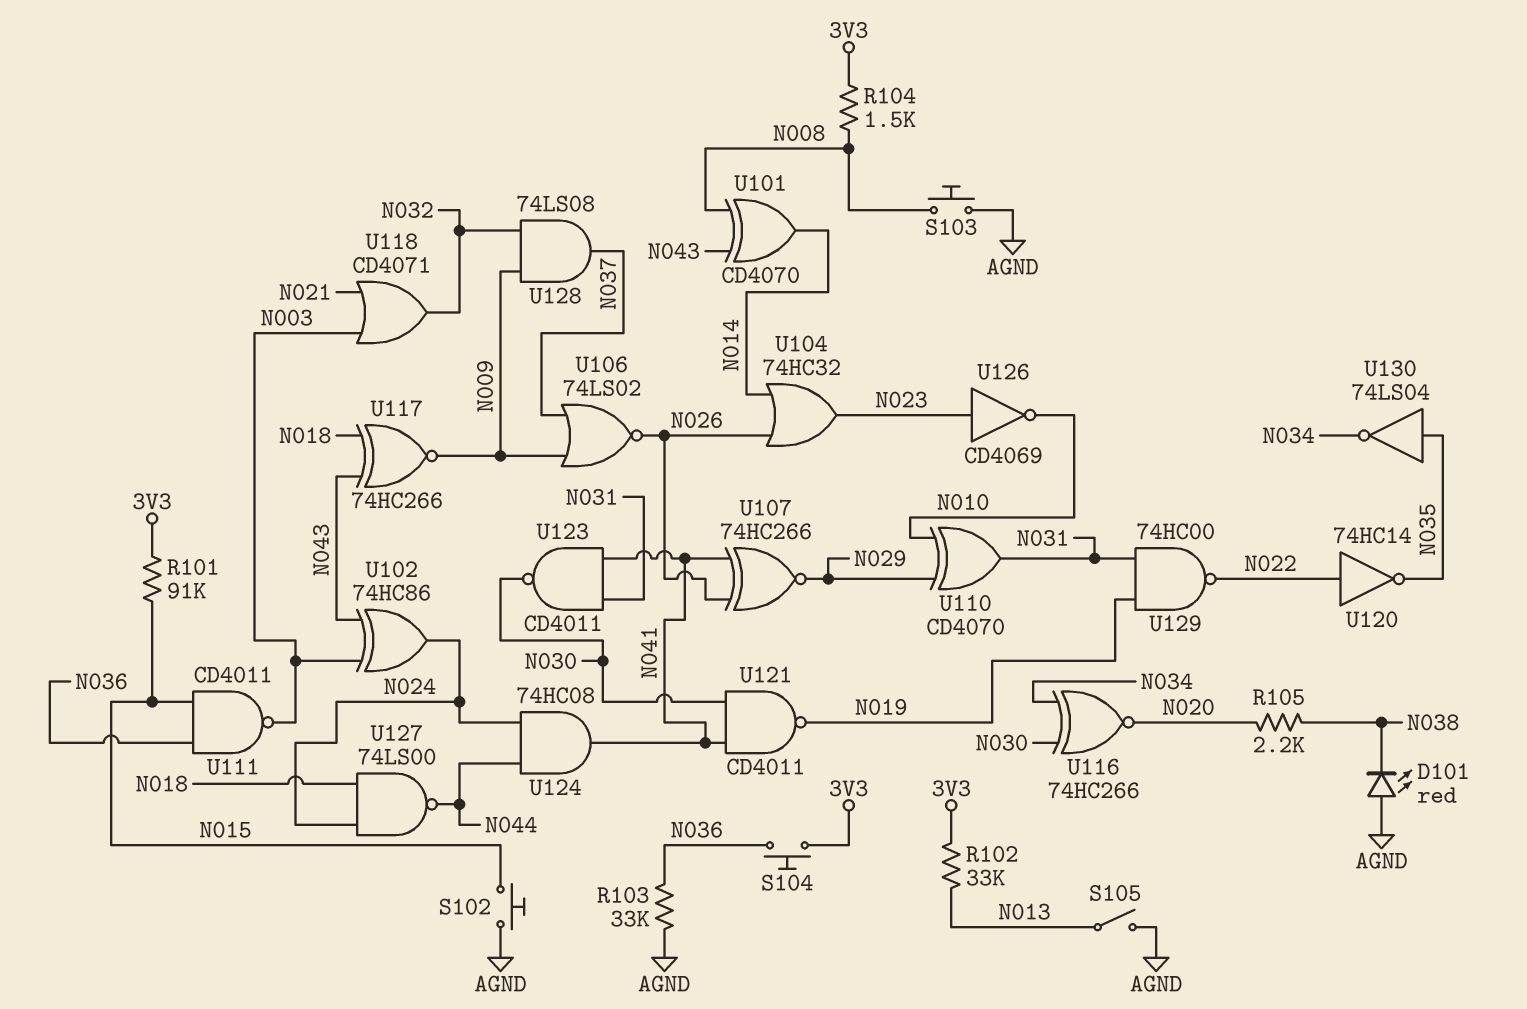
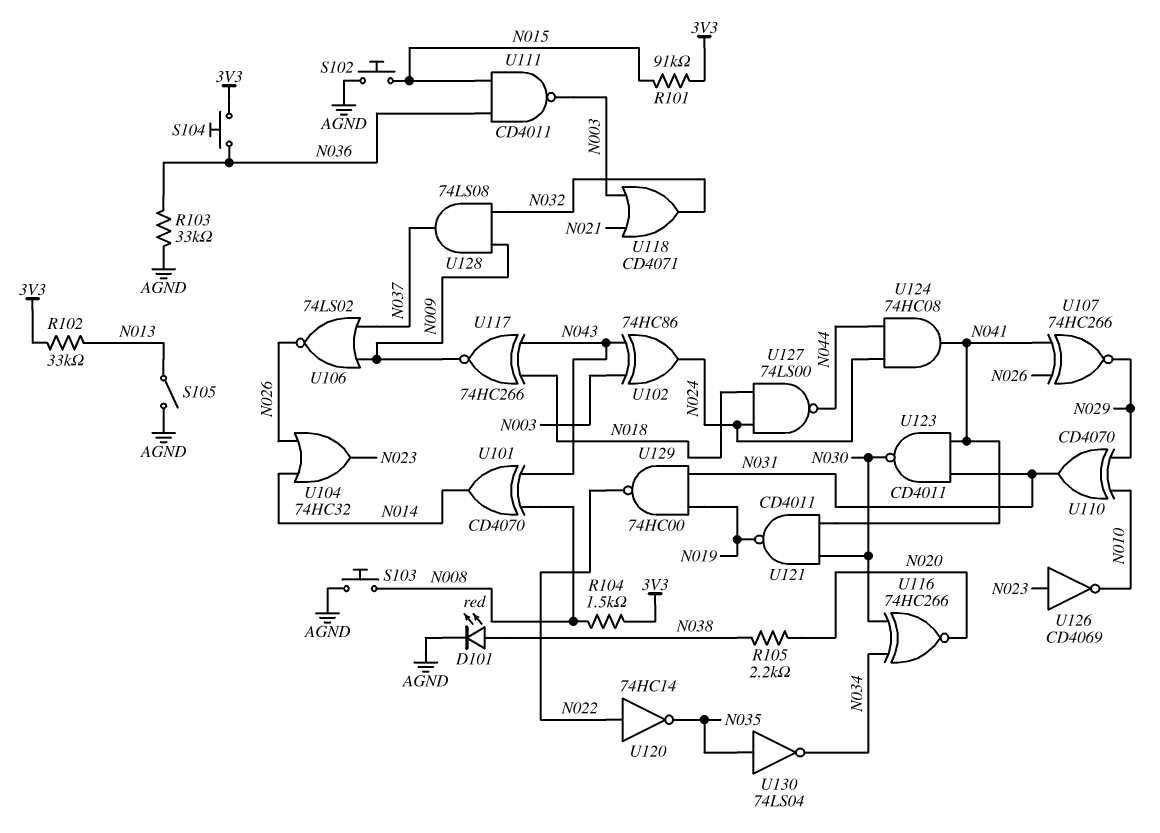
D101: LED red (A AGND, K N038) -> LED red (A N038, K AGND)

